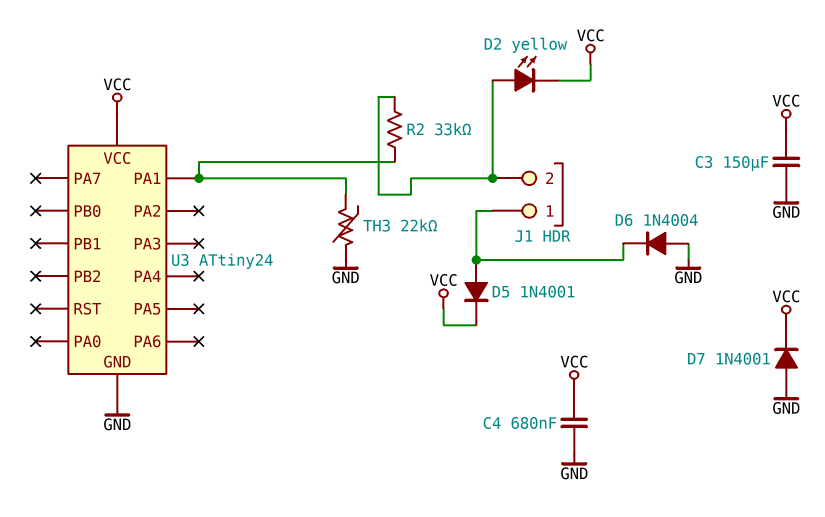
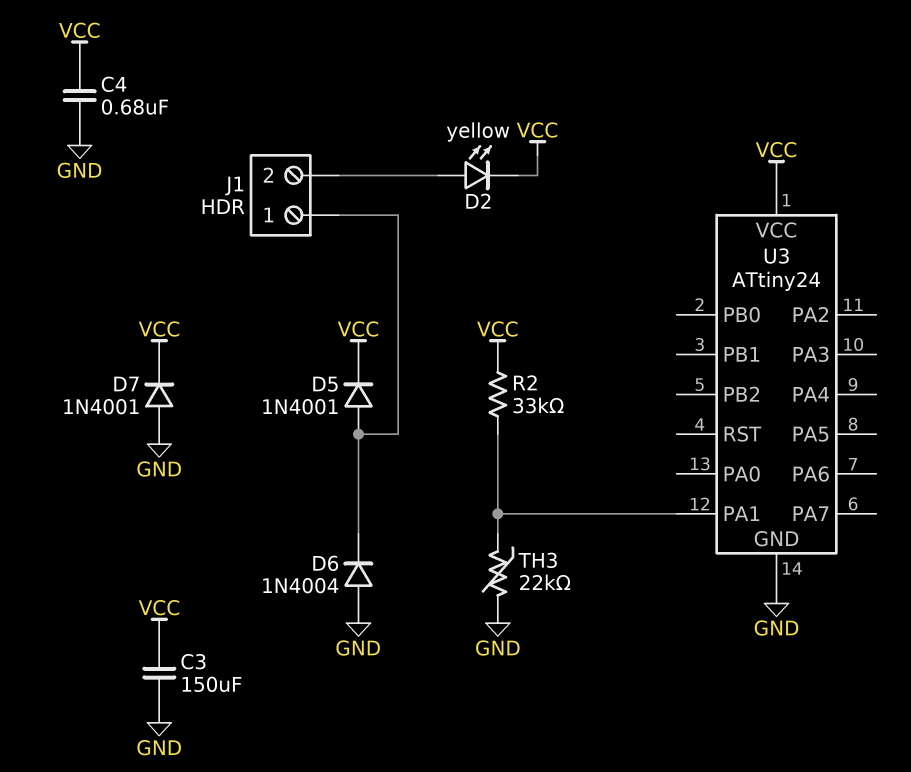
R2: 33k (J1/2, U3/PA1) -> 33k (U3/PA1, VCC)

